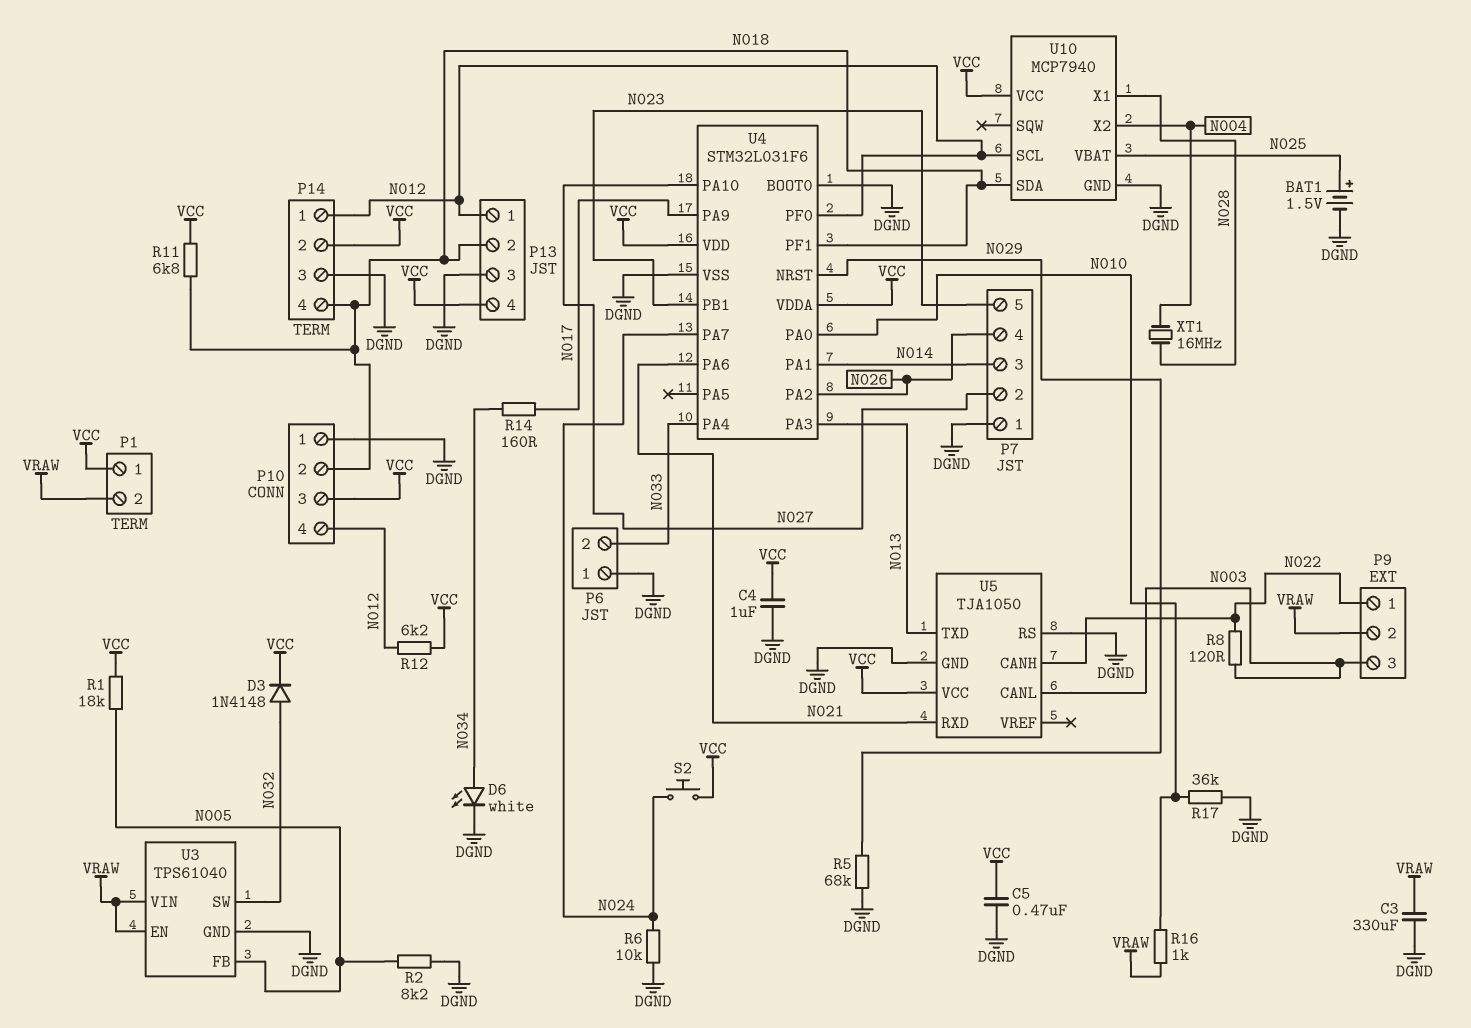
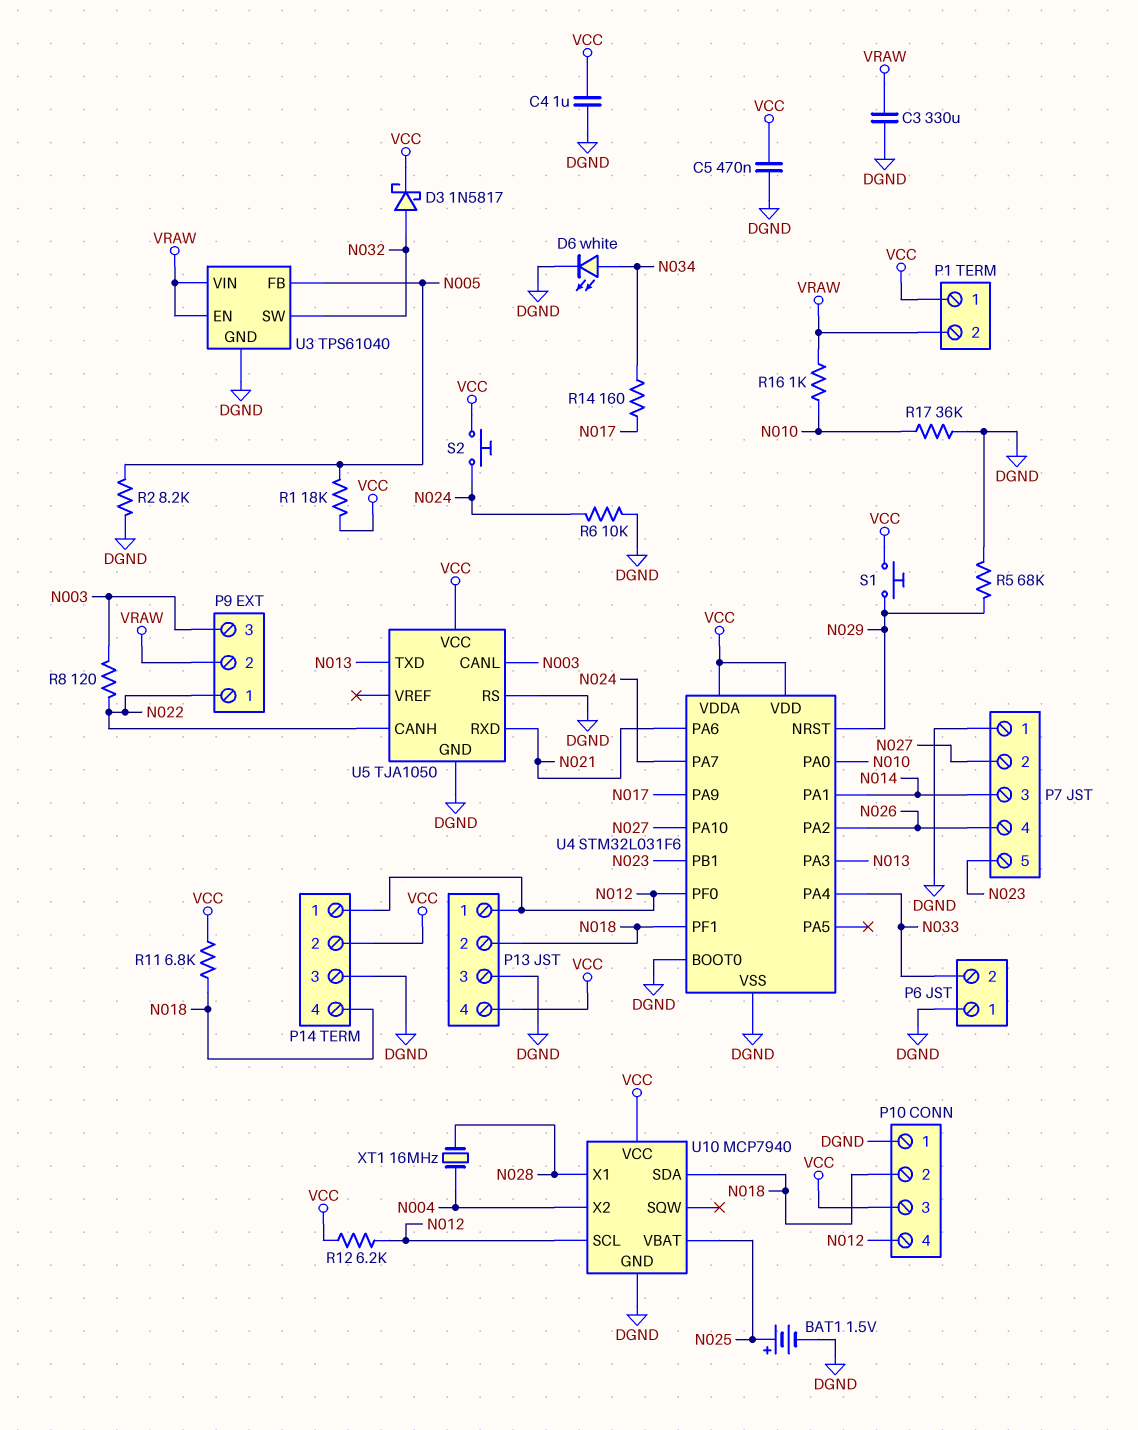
D3: diode 1N4148 (A N032, K VCC) -> schottky 1N5817 (A N032, K VCC)
S1: none -> button (N029, VCC)

